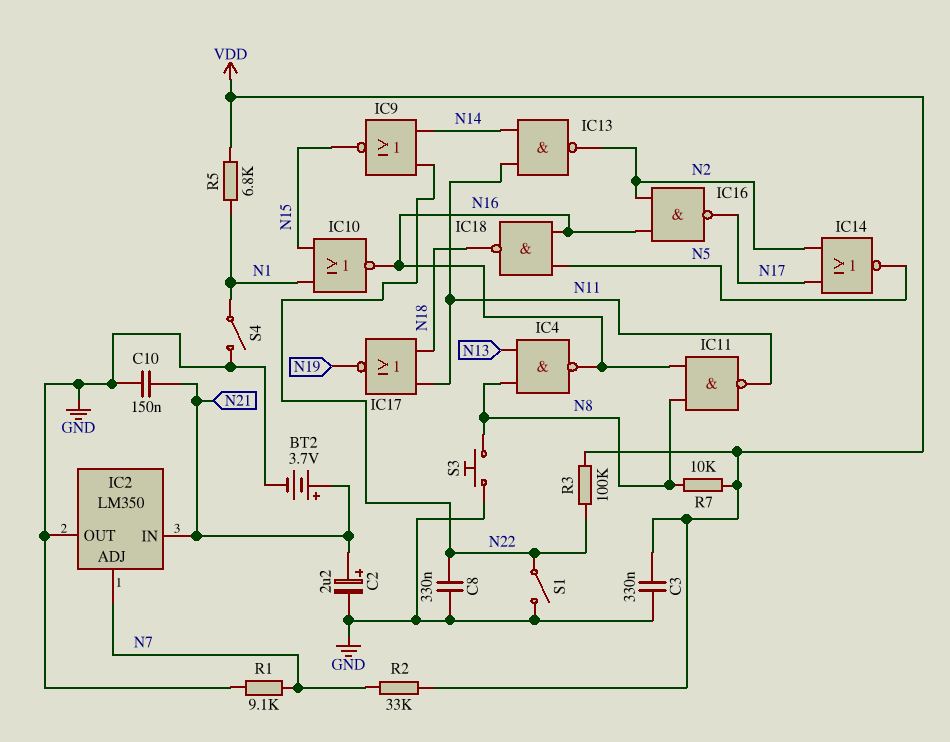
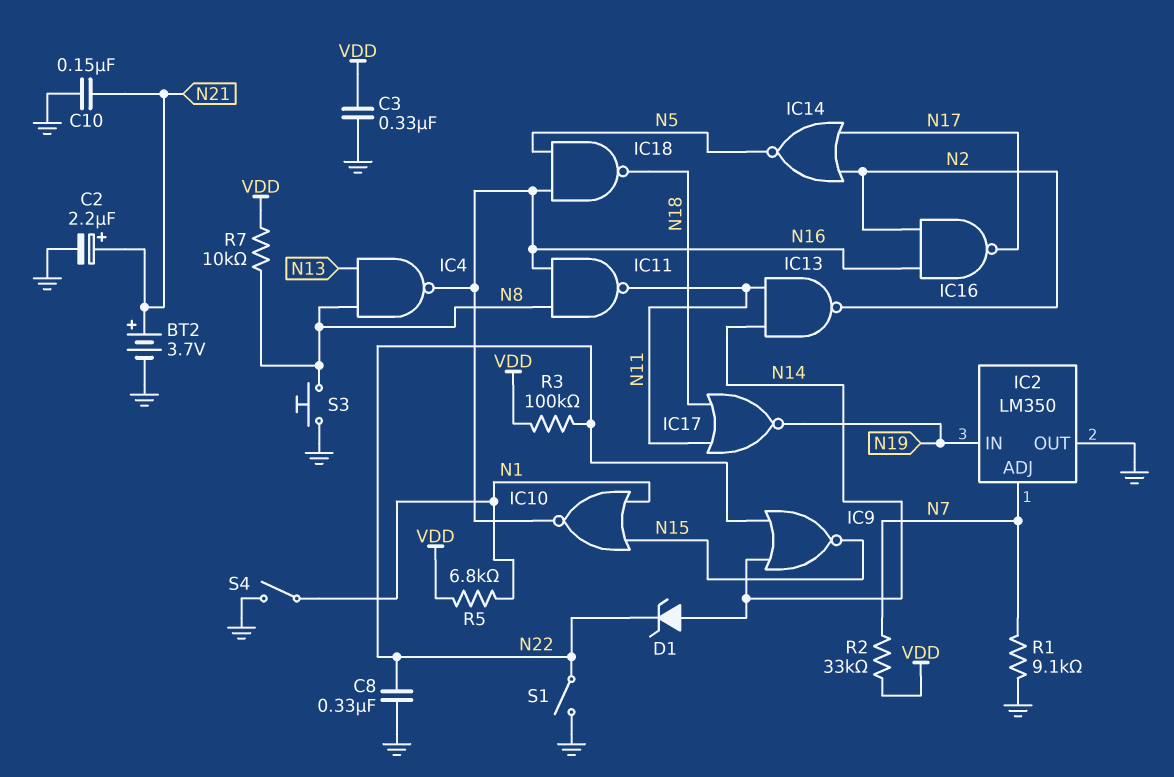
D1: none -> zener (A N14, K N22)
IC2 pin IN: N21 -> N19

